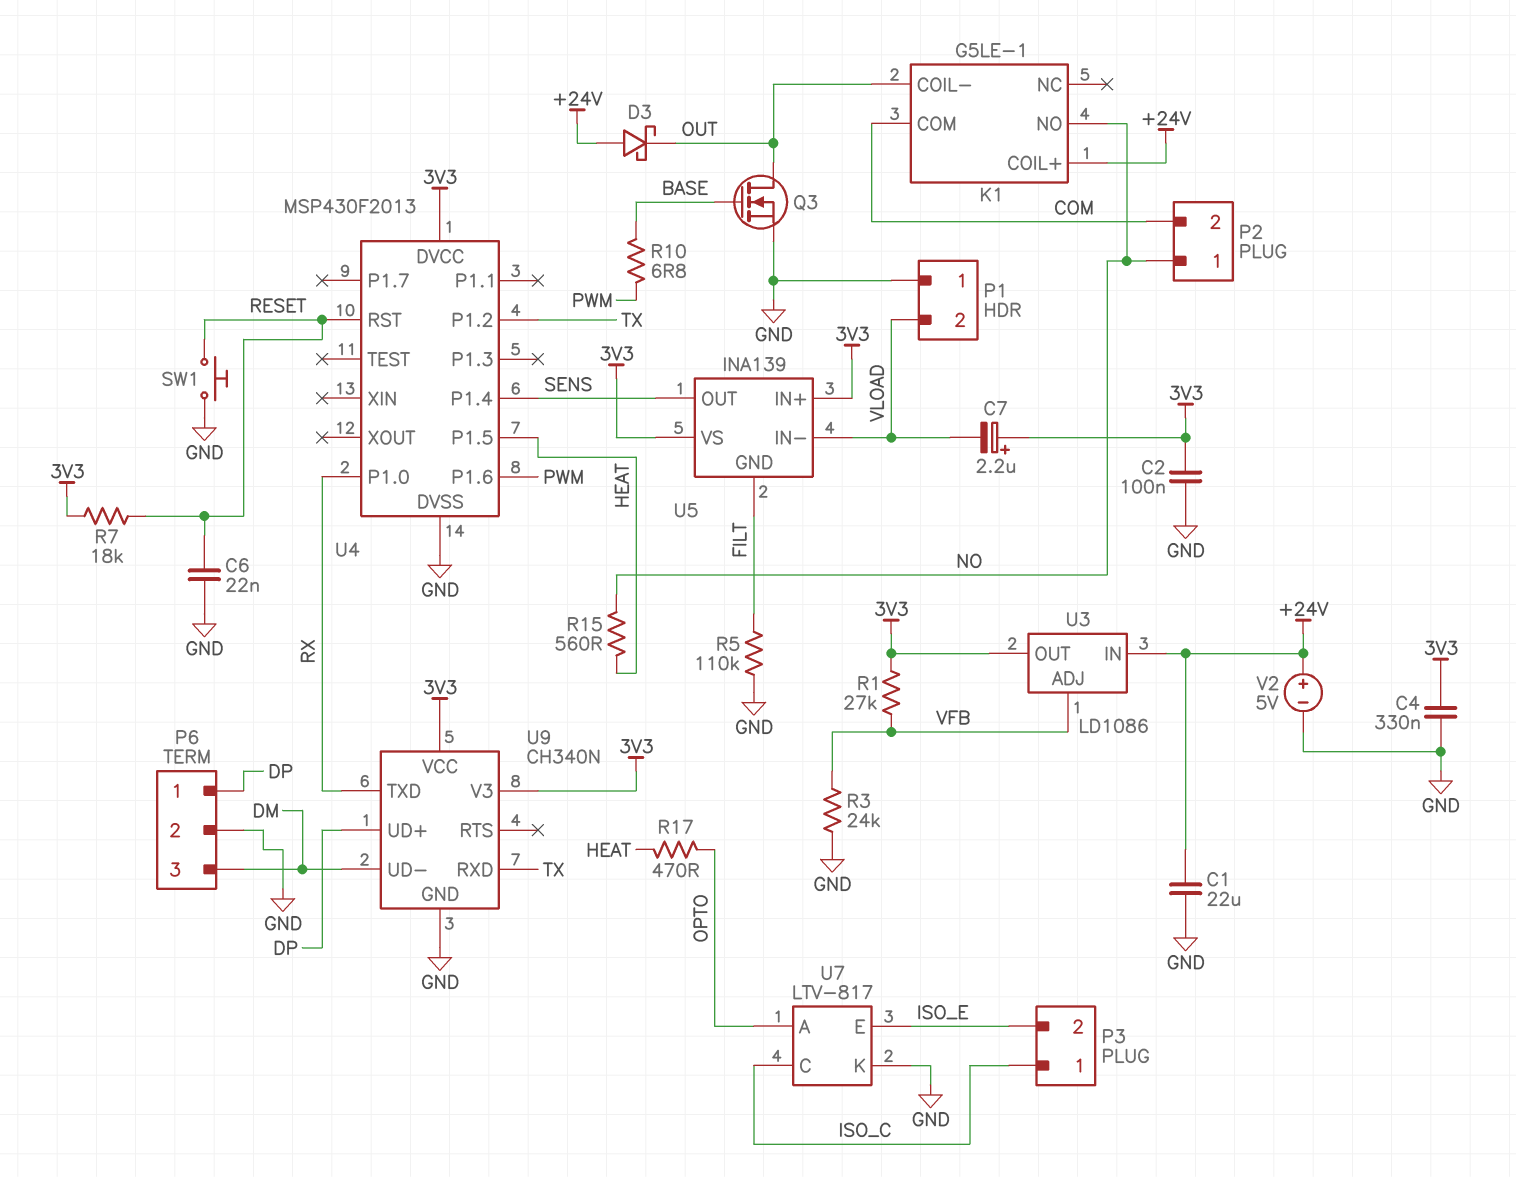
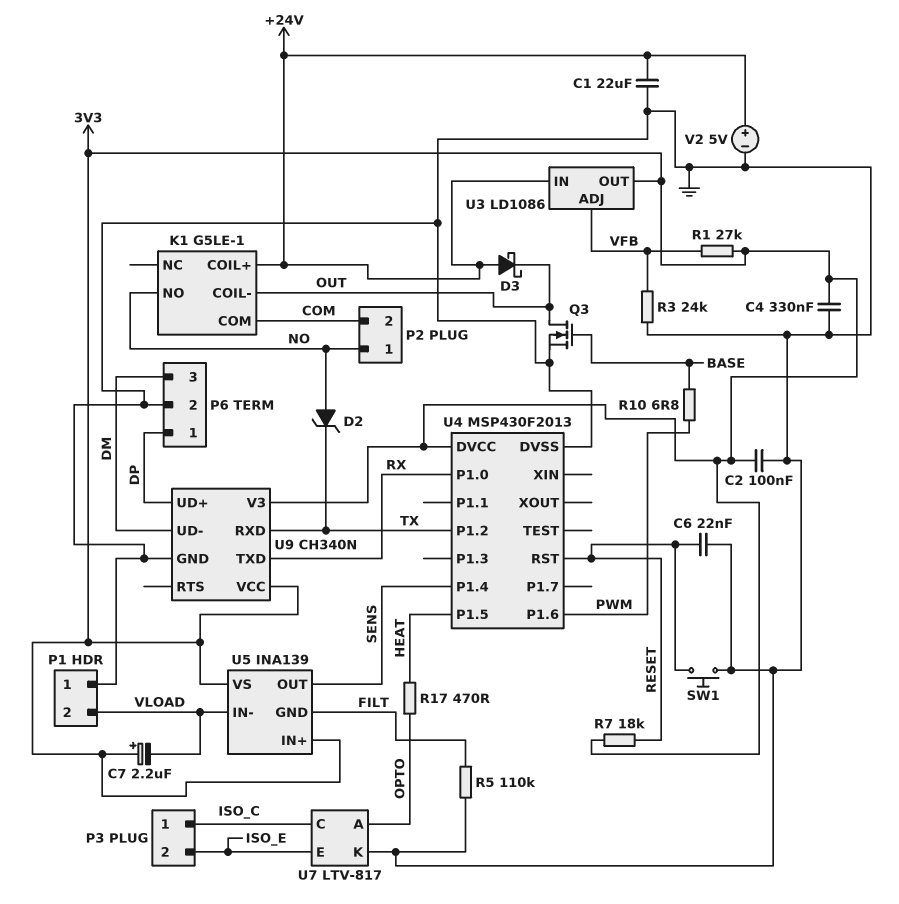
D2: none -> zener (A NO, K TX)
R15: 560 (HEAT, NO) -> none

